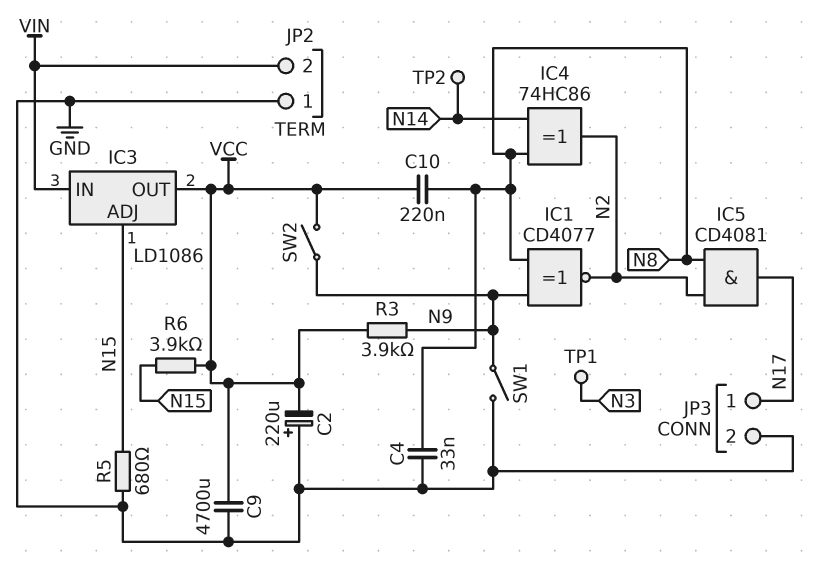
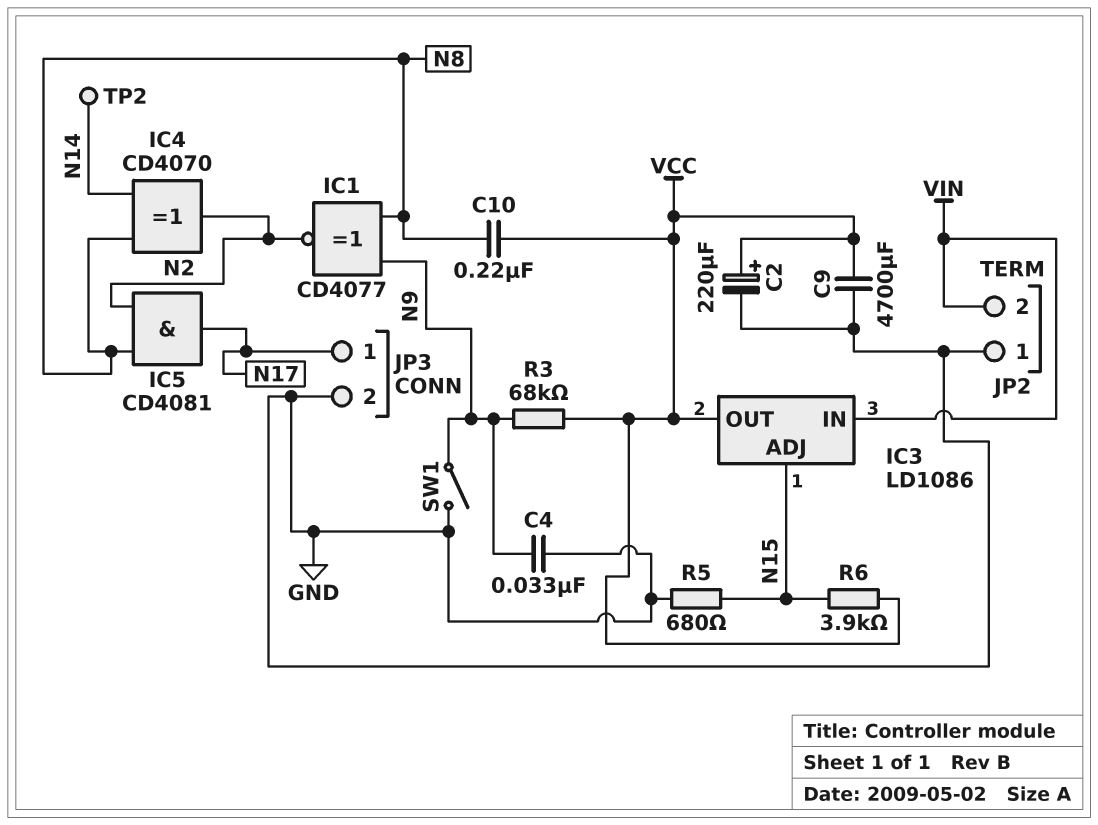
C2: 220uF (plus GND, minus VCC) -> 220uF (plus VCC, minus GND)
C4: 33nF (GND, N8) -> 33nF (GND, N9)
IC4: XOR 74HC86 (in N8, in N14, out N2) -> XOR CD4070 (in N8, in N14, out N2)
R3: 3.9k (N9, VCC) -> 68k (N9, VCC)
SW2: switch (N9, VCC) -> none
TP1: test point (N3) -> none

